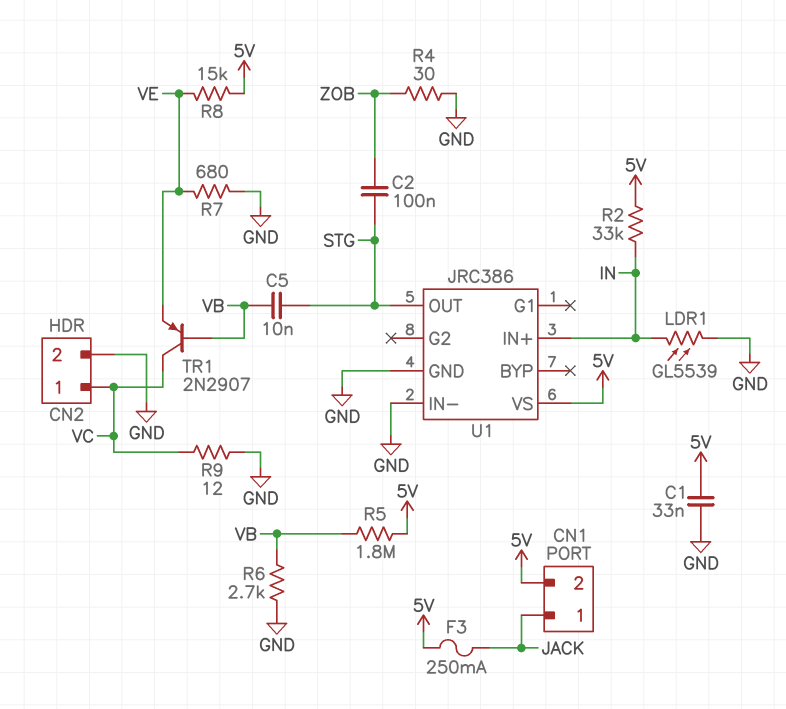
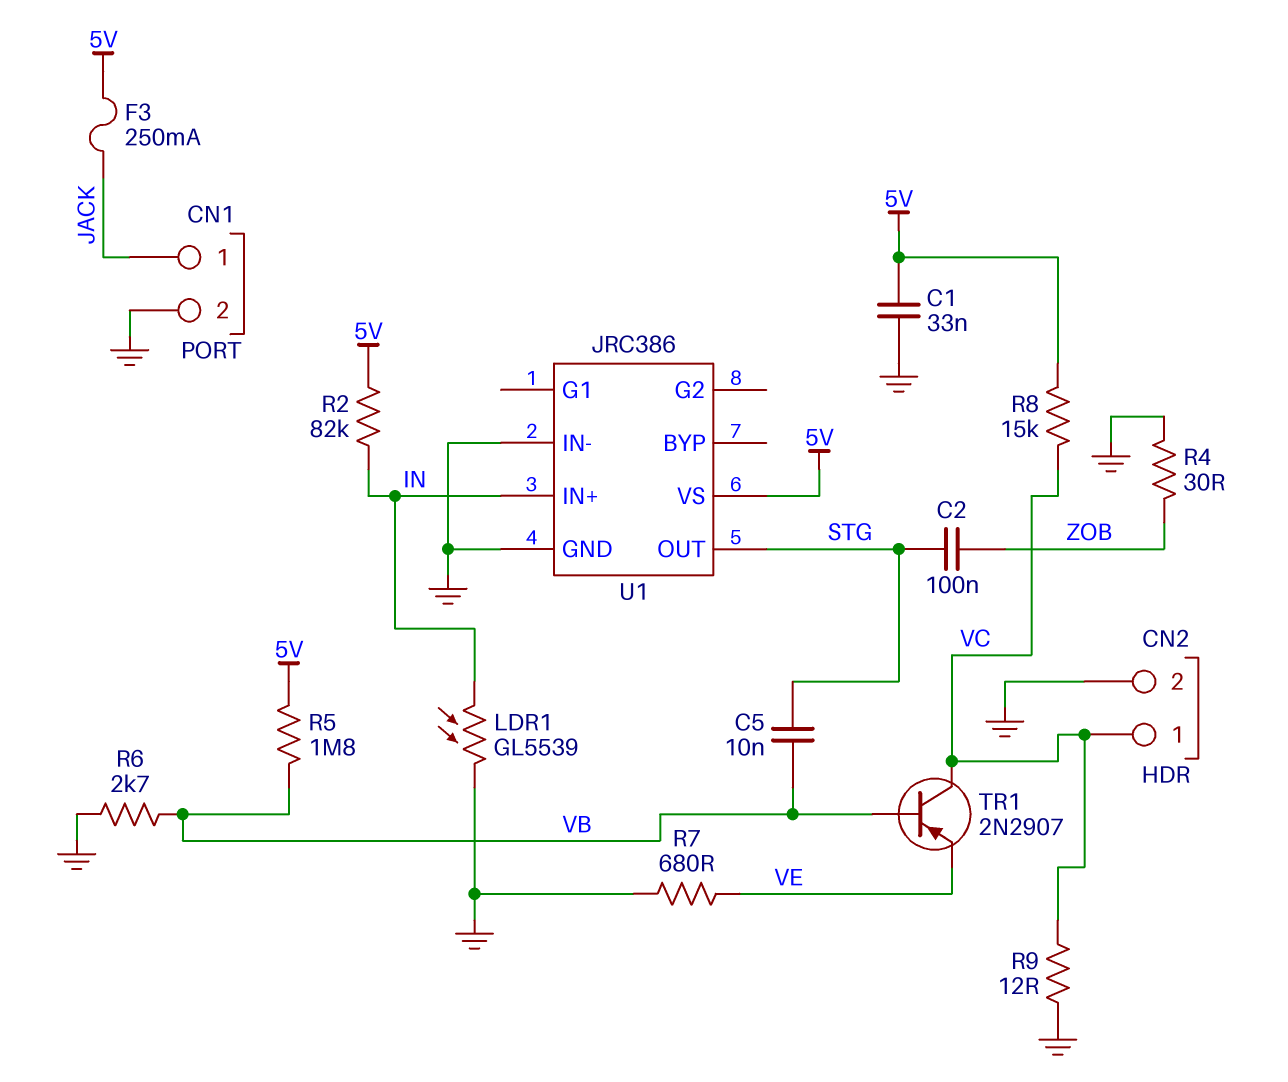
CN1 pin 2: 5V -> GND
R2: 33k (5V, IN) -> 82k (5V, IN)
R8: 15k (5V, VE) -> 15k (5V, VC)

